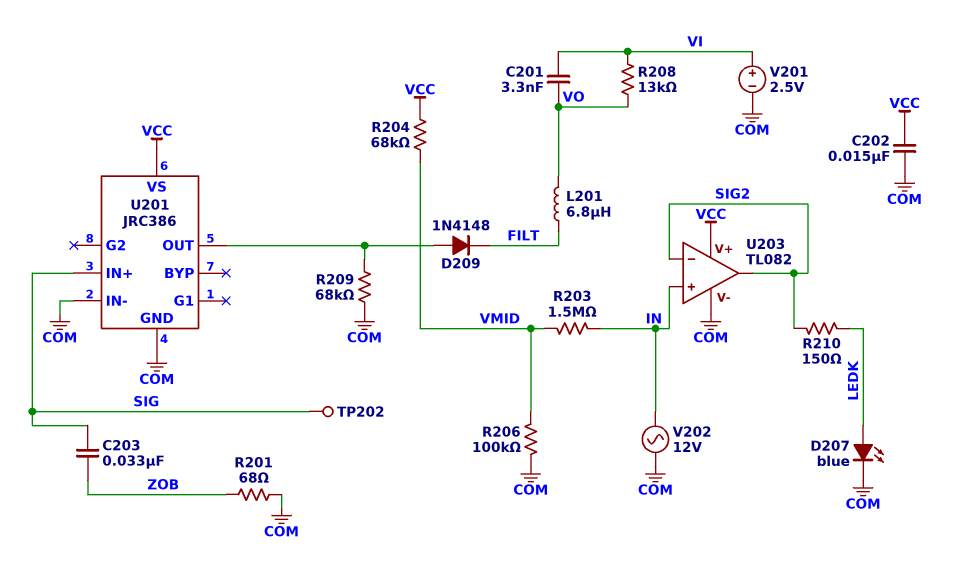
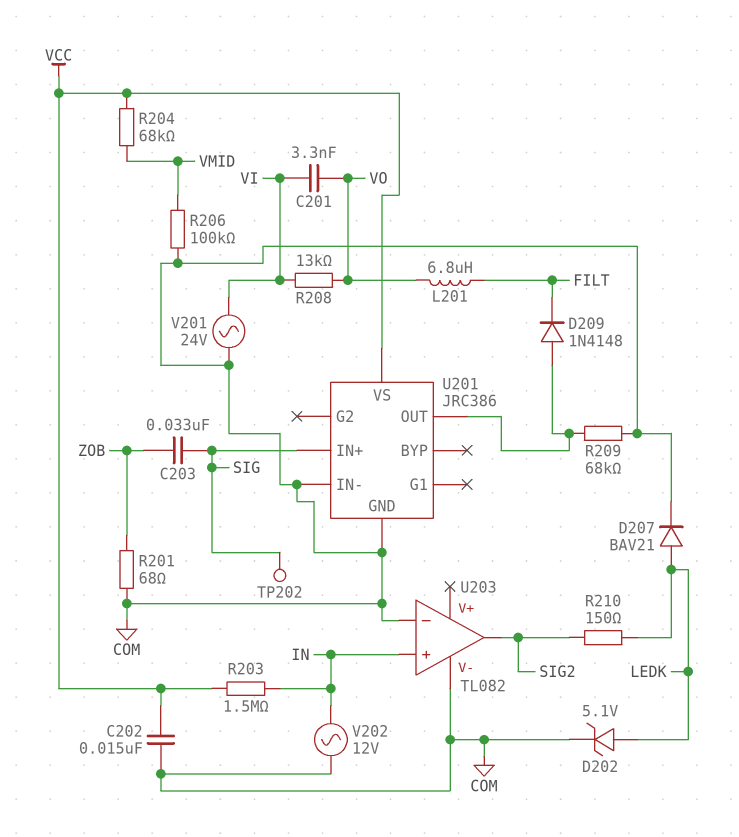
D202: none -> zener 5.1V (A LEDK, K COM)
D207: LED blue (A LEDK, K COM) -> diode BAV21 (A LEDK, K COM)
R203: 1.5M (IN, VMID) -> 1.5M (IN, VCC)
U203 pin V+: VCC -> none
U203 pin in-: SIG2 -> COM
V201: 2.5V (plus VI, minus COM) -> AC 24V (COM, VI)

